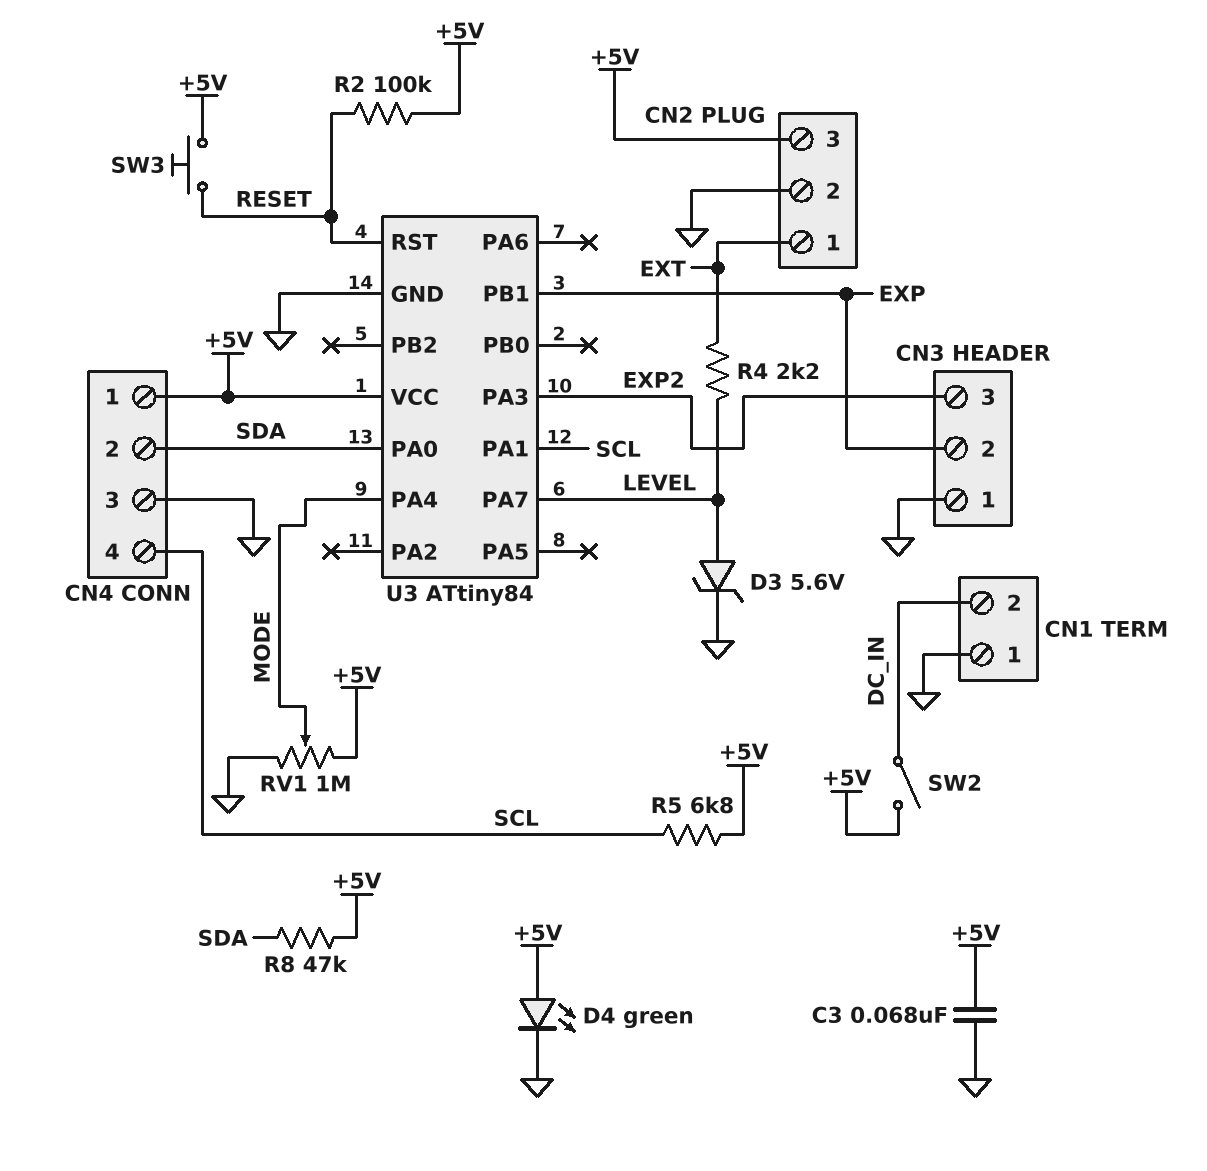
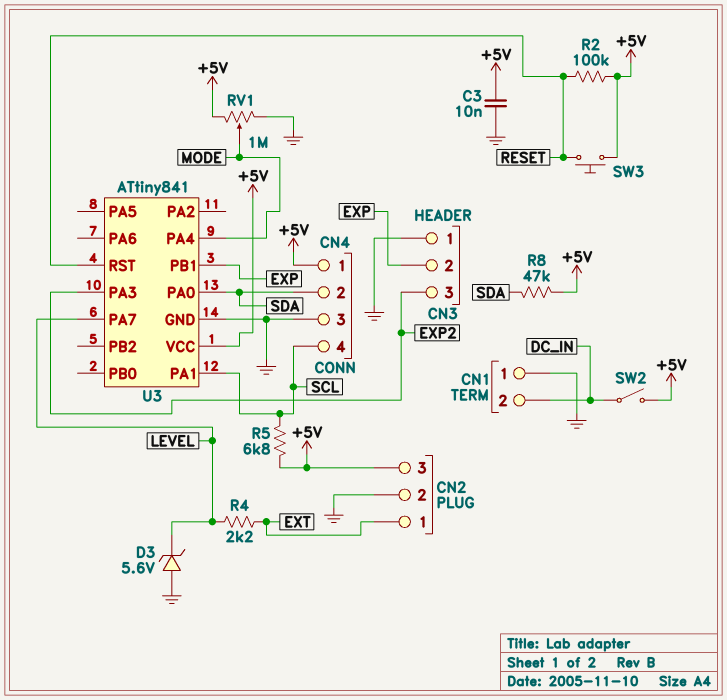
C3: 68nF (+5V, GND) -> 10nF (+5V, GND)
D3: zener 5.6V (A LEVEL, K GND) -> zener 5.6V (A GND, K LEVEL)
D4: LED green (A +5V, K GND) -> none
U3: ATtiny84 -> ATtiny841

